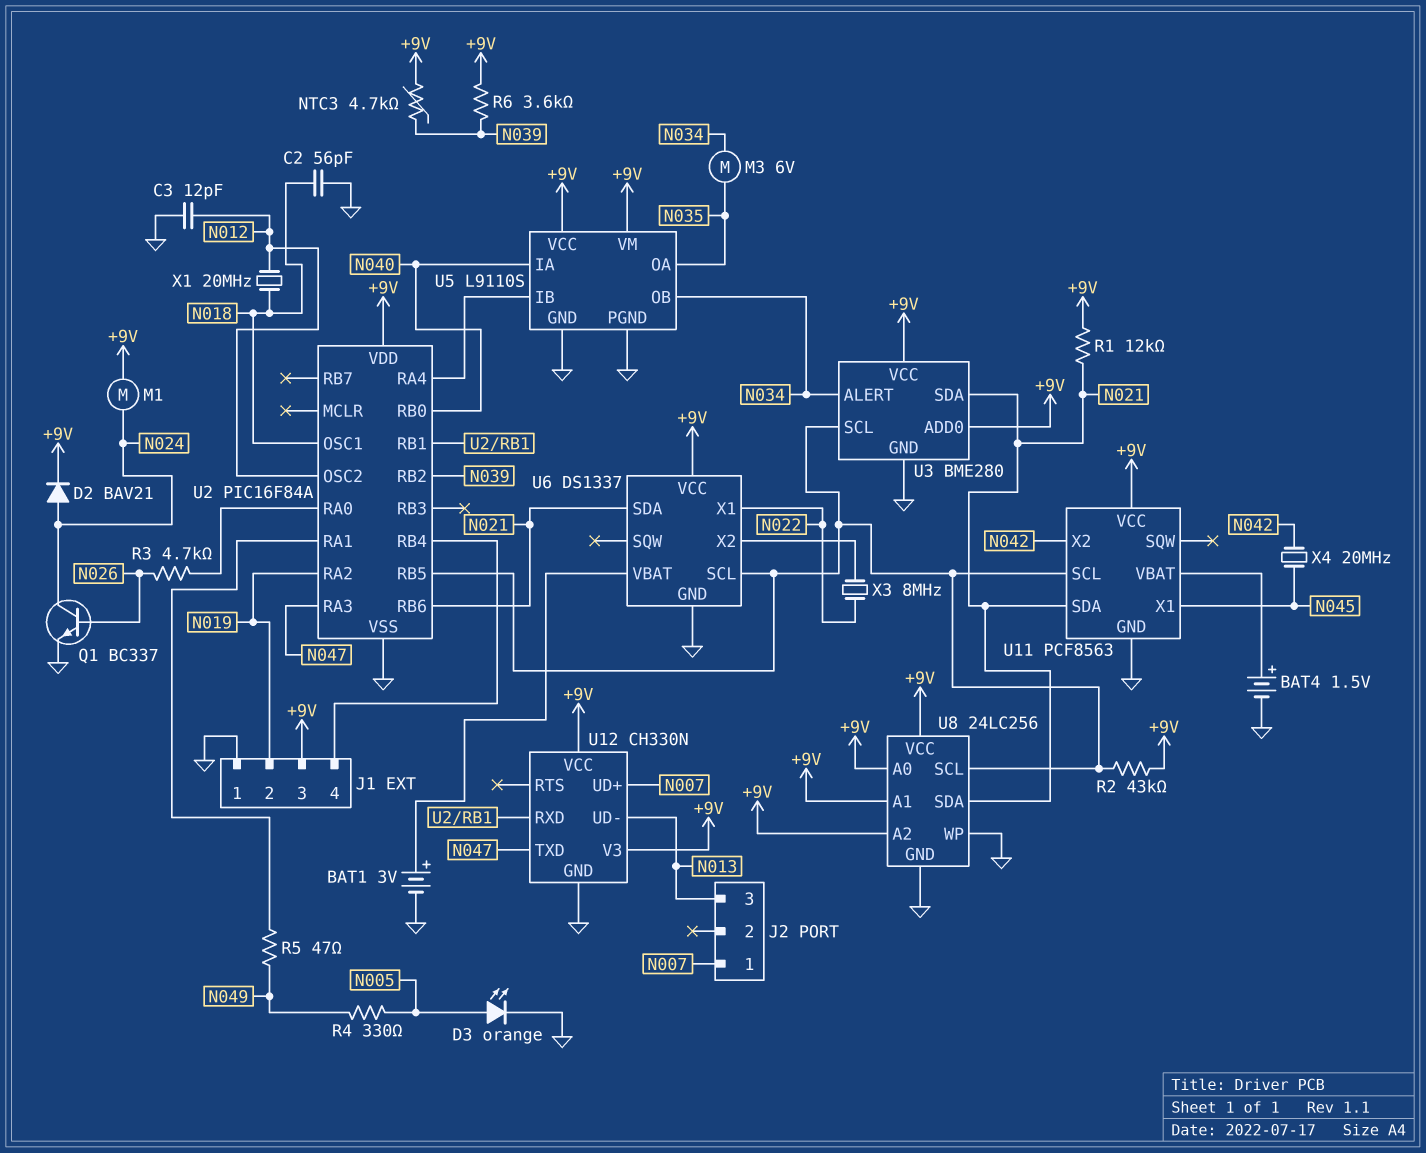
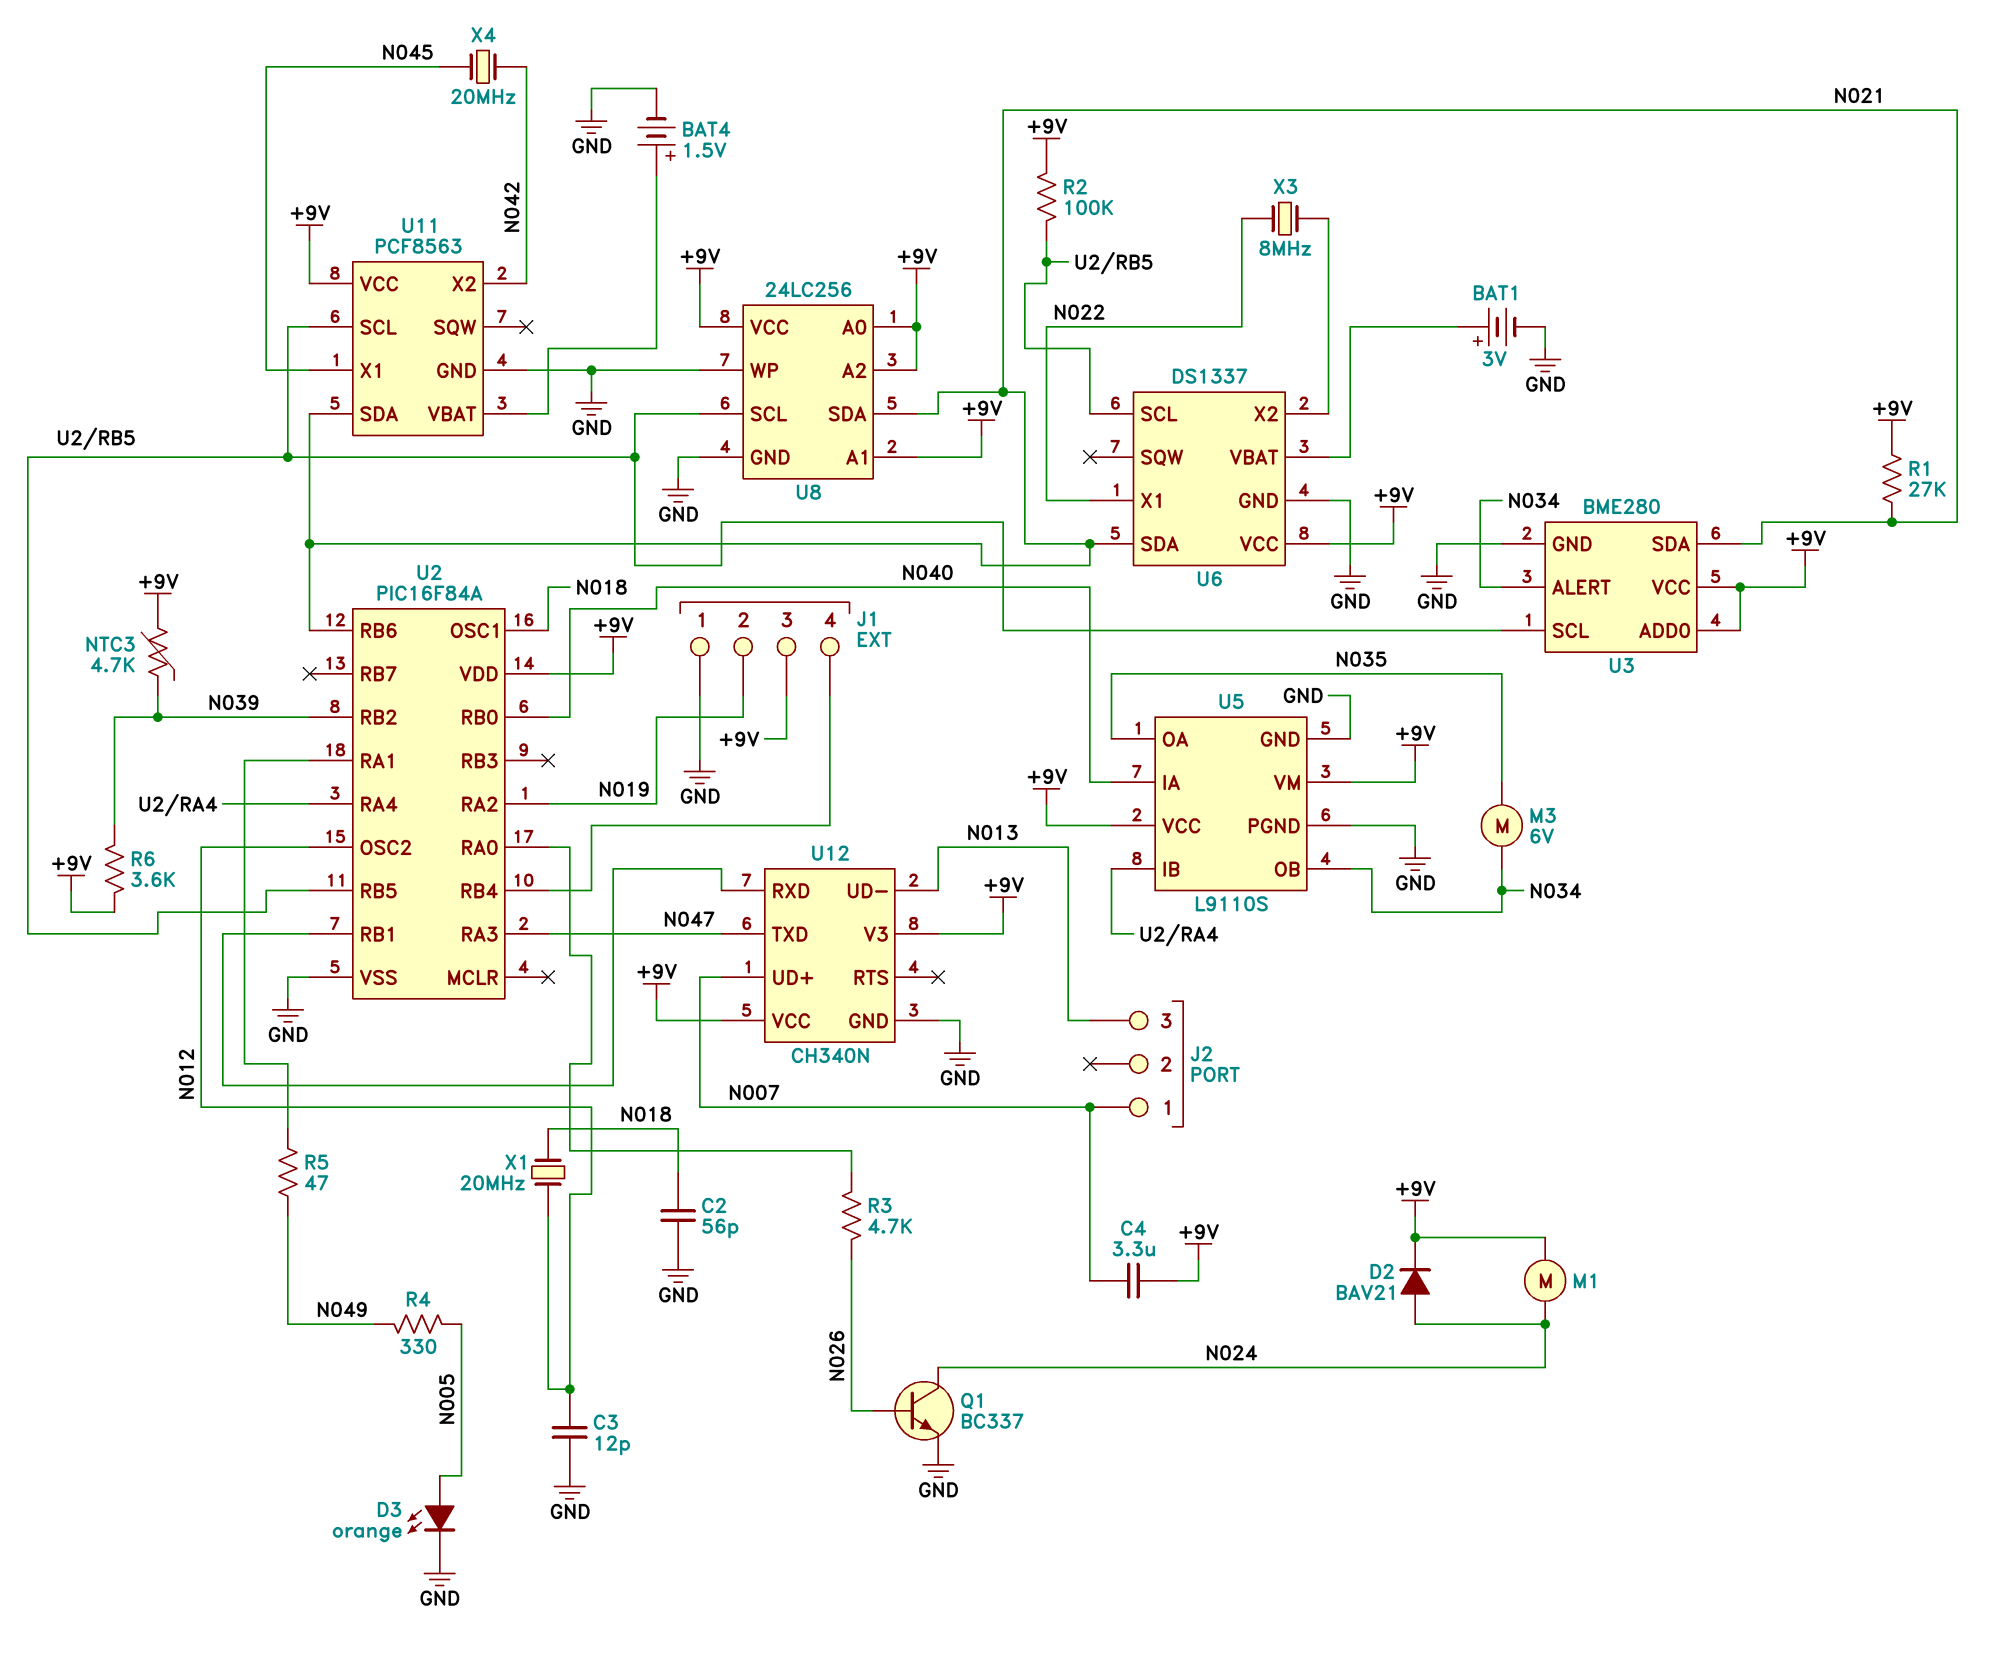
C4: none -> 3.3uF (+9V, N007)
R1: 12k (+9V, N021) -> 27k (+9V, N021)
R2: 43k (+9V, U2/RB5) -> 100k (+9V, U2/RB5)
U12: CH330N -> CH340N

